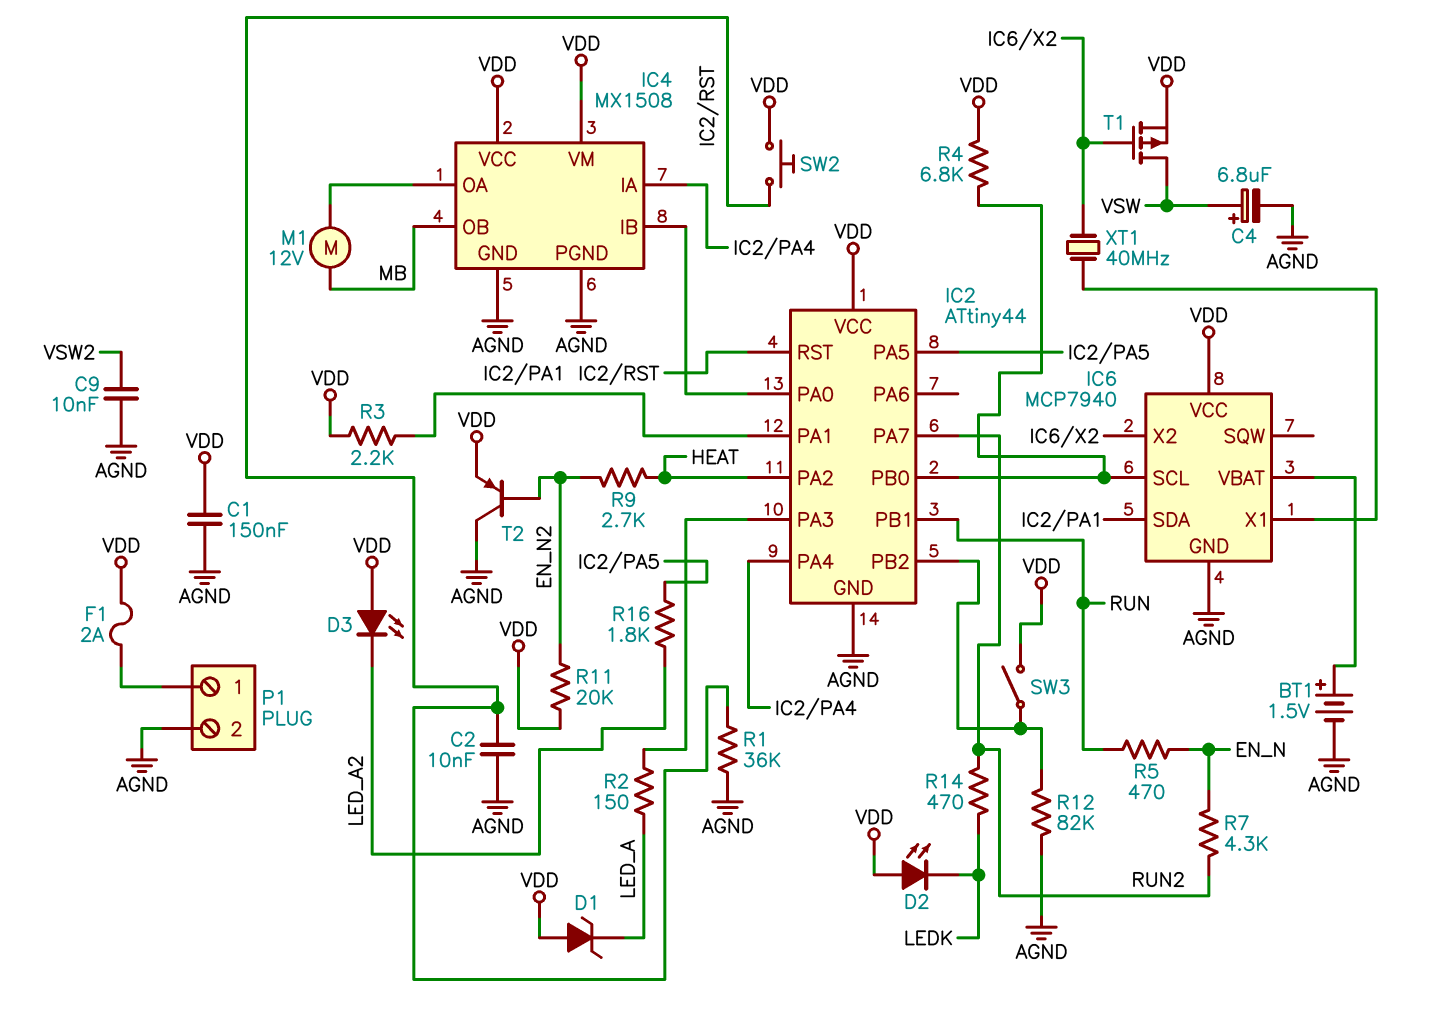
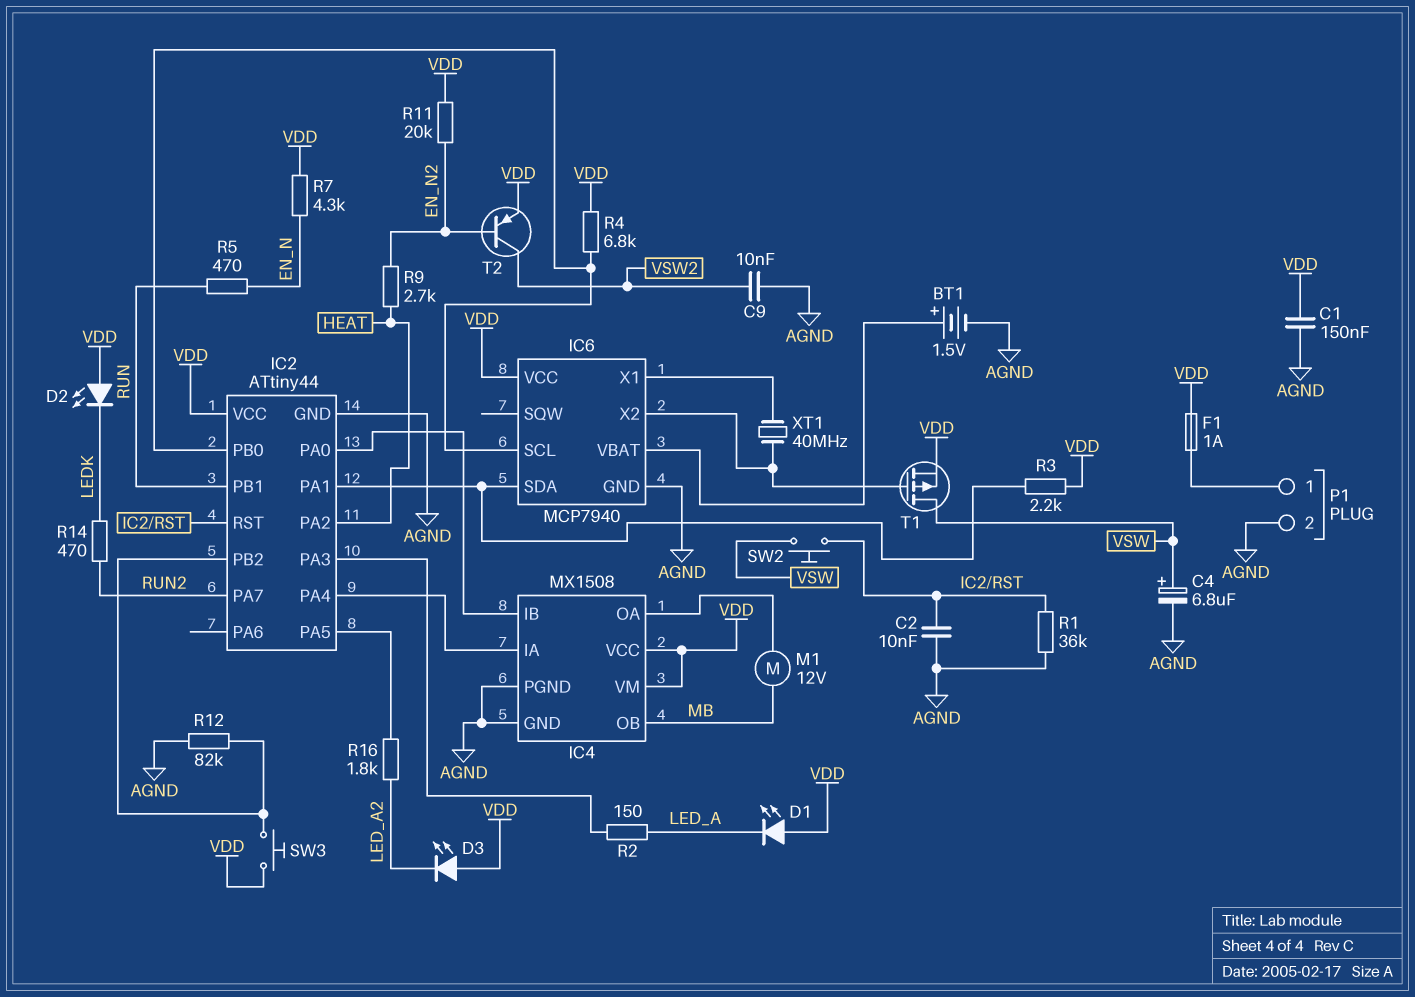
D1: zener (A VDD, K LED_A) -> LED (A VDD, K LED_A)
F1: 2A (P1/1, VDD) -> 1A (P1/1, VDD)
R7: 4.3k (EN_N, RUN2) -> 4.3k (EN_N, VDD)
SW2: button (IC2/RST, VDD) -> button (IC2/RST, VSW)
SW3: switch (IC2/PB2, VDD) -> button (IC2/PB2, VDD)
T2: PNP (B EN_N2, C AGND, E VDD) -> PNP (B EN_N2, C VSW2, E VDD)

